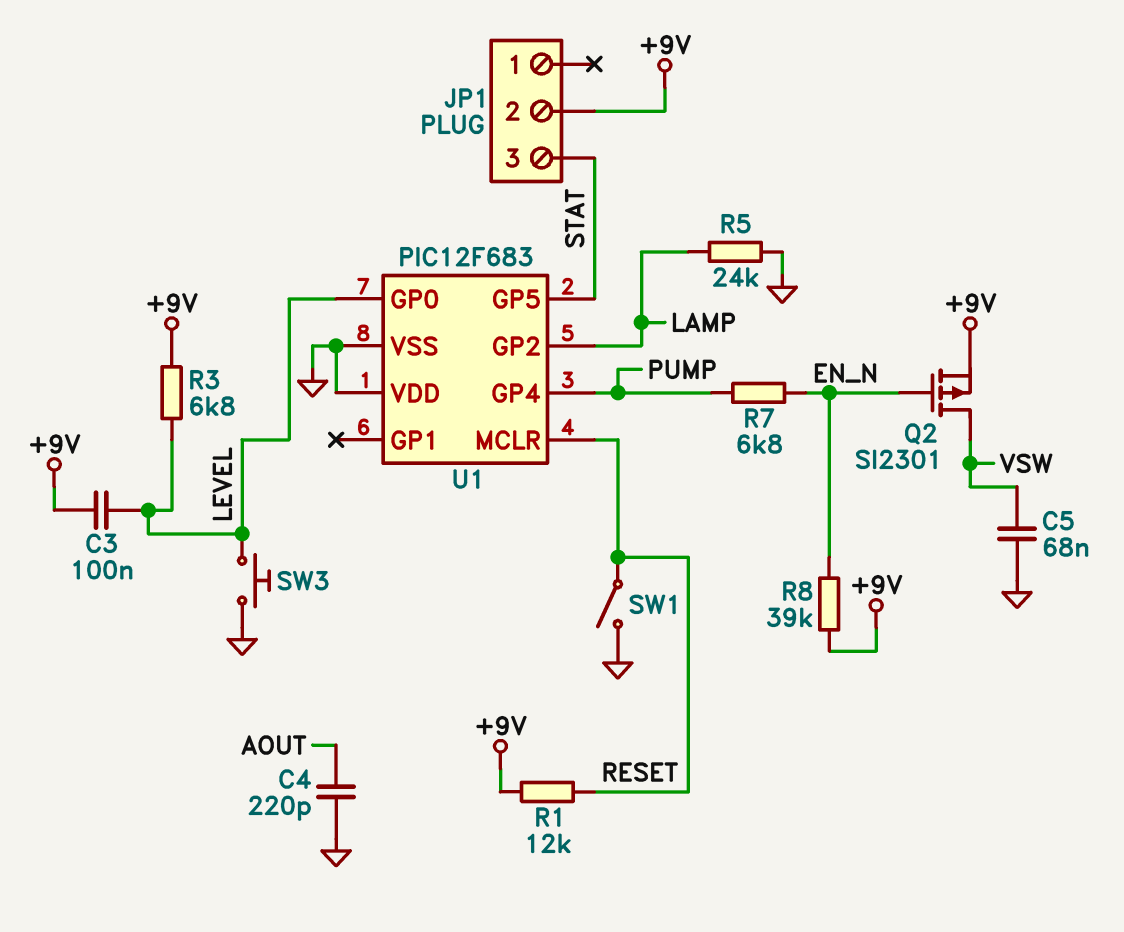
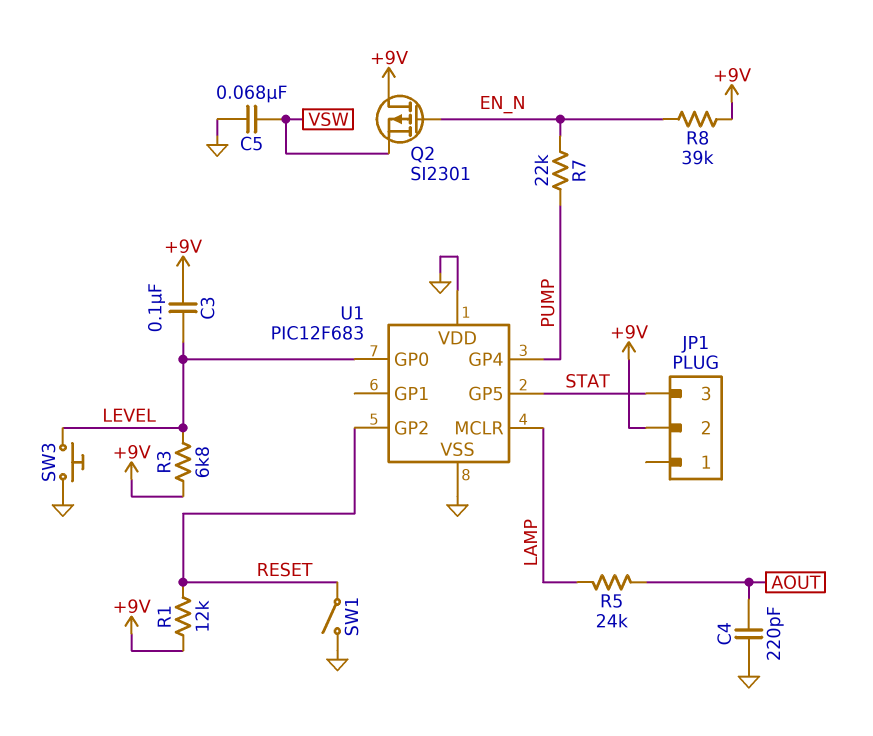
Q2: PMOS SI2301 (G EN_N, D VSW, S +9V) -> PMOS SI2301 (G EN_N, D +9V, S VSW)
R5: 24k (GND, LAMP) -> 24k (AOUT, LAMP)
R7: 6.8k (EN_N, PUMP) -> 22k (EN_N, PUMP)
U1 pin GP2: LAMP -> RESET
U1 pin MCLR: RESET -> LAMP

